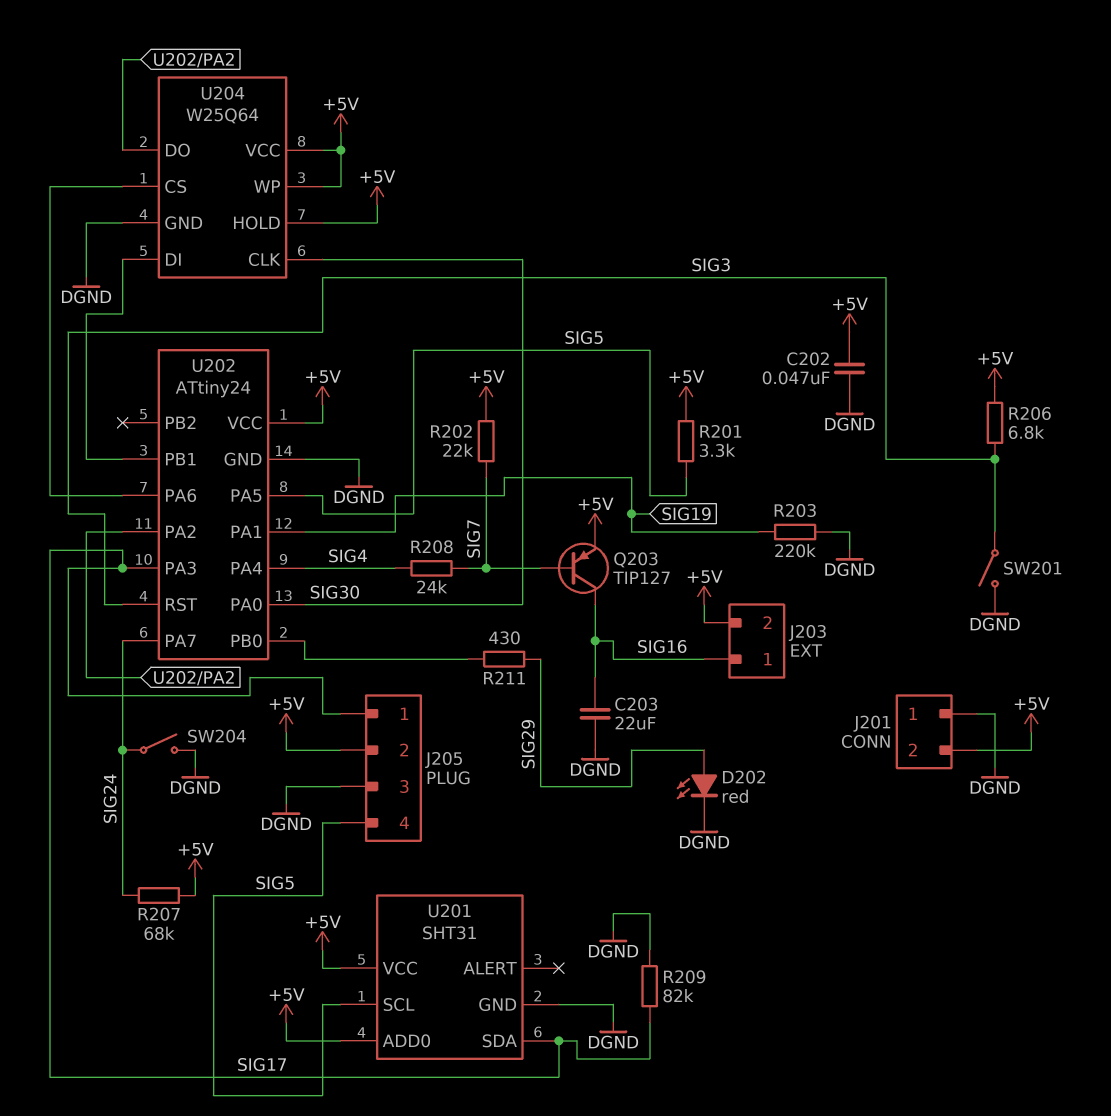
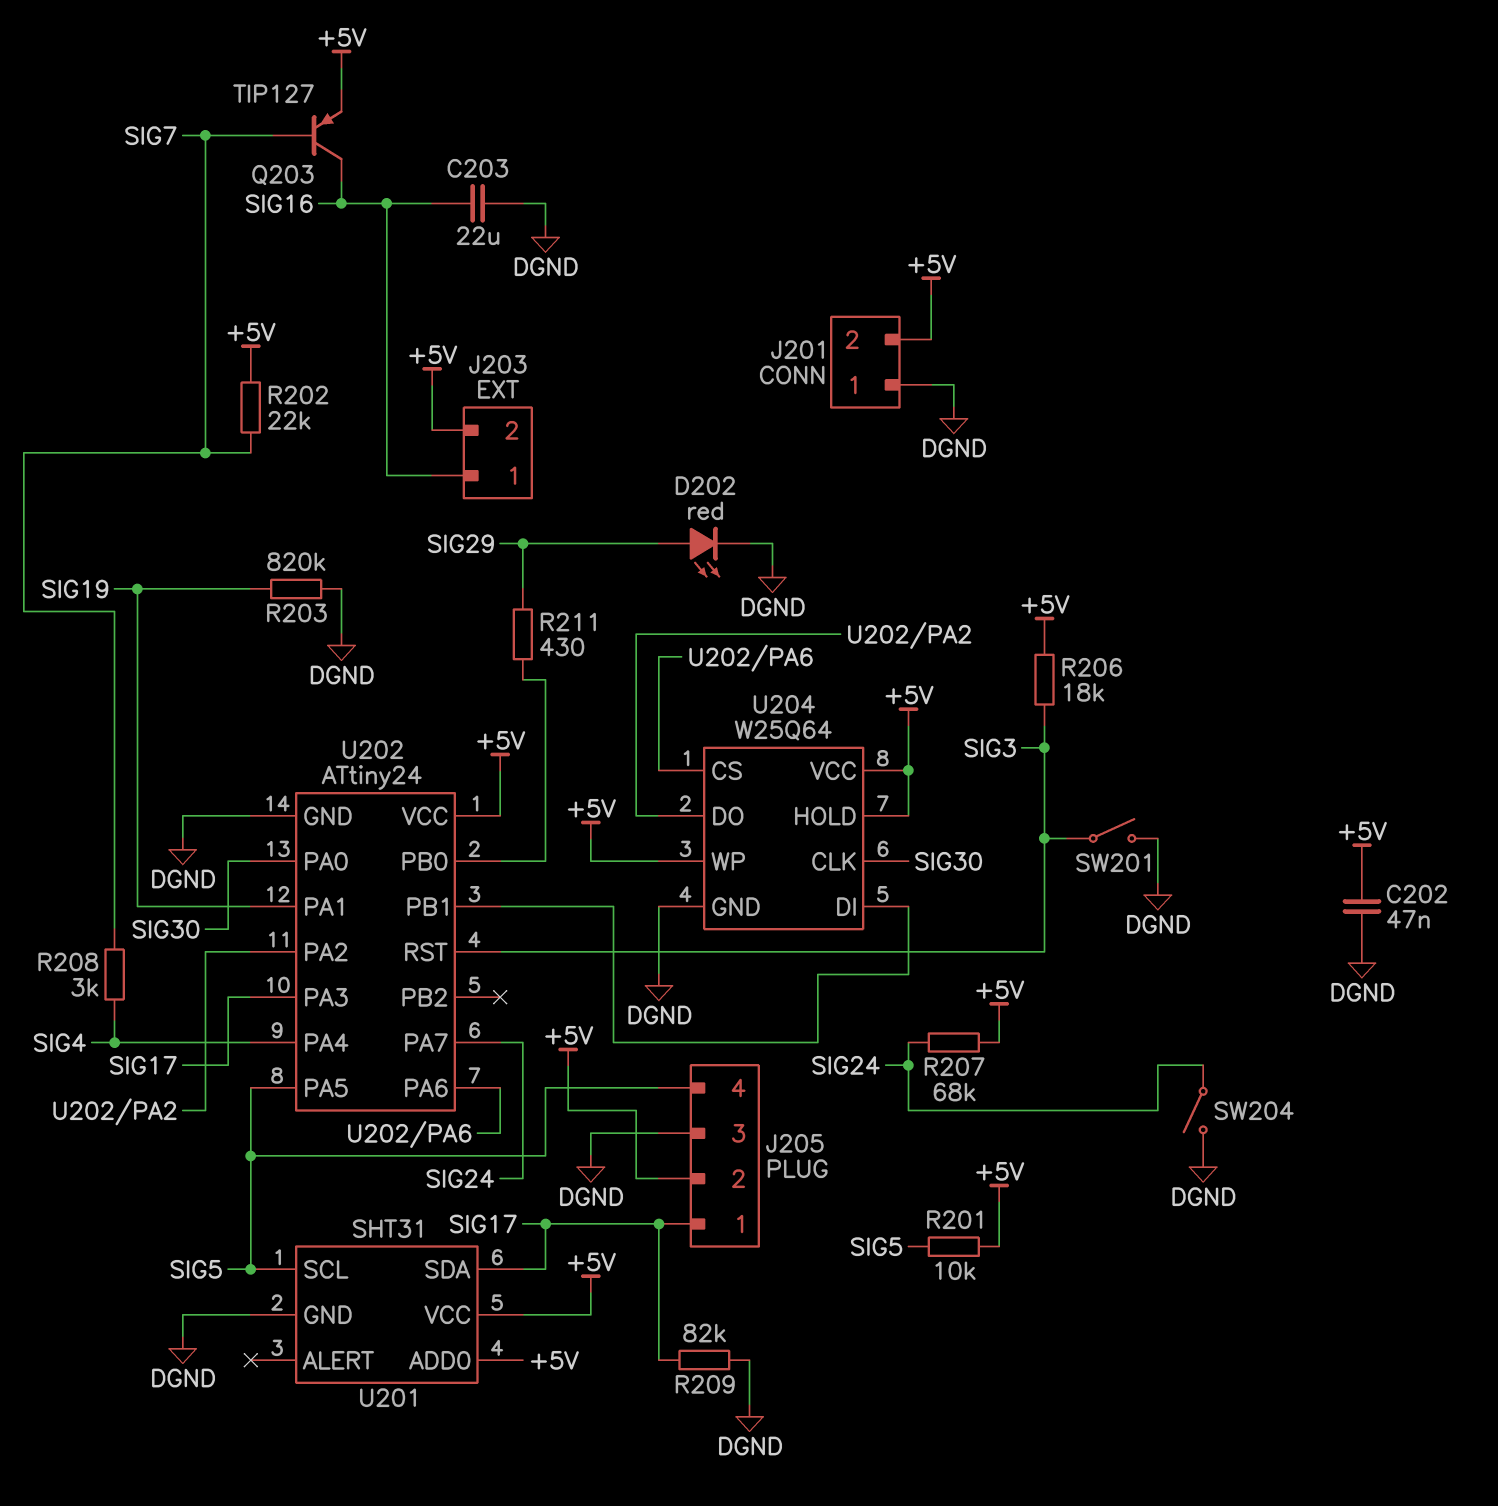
R201: 3.3k (+5V, SIG5) -> 10k (+5V, SIG5)
R203: 220k (DGND, SIG19) -> 820k (DGND, SIG19)
R206: 6.8k (+5V, SIG3) -> 18k (+5V, SIG3)
R208: 24k (SIG4, SIG7) -> 3k (SIG4, SIG7)

